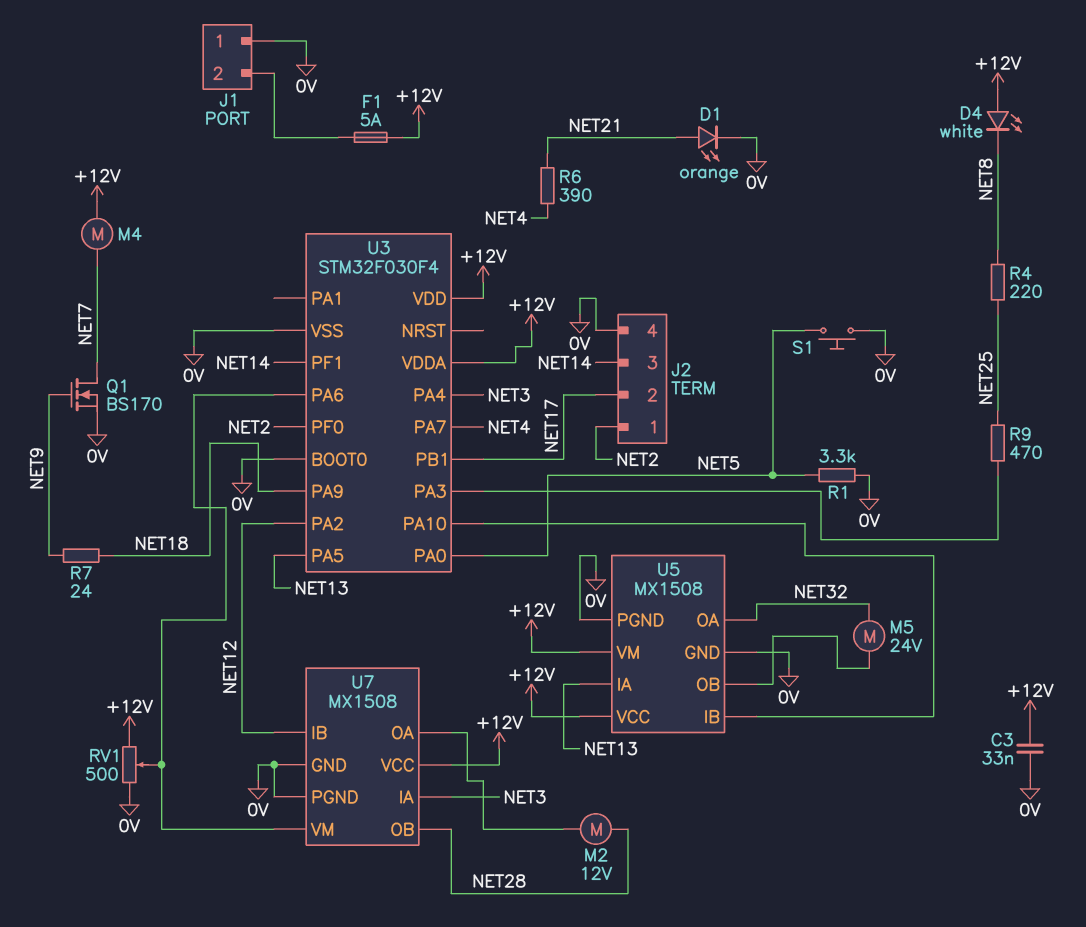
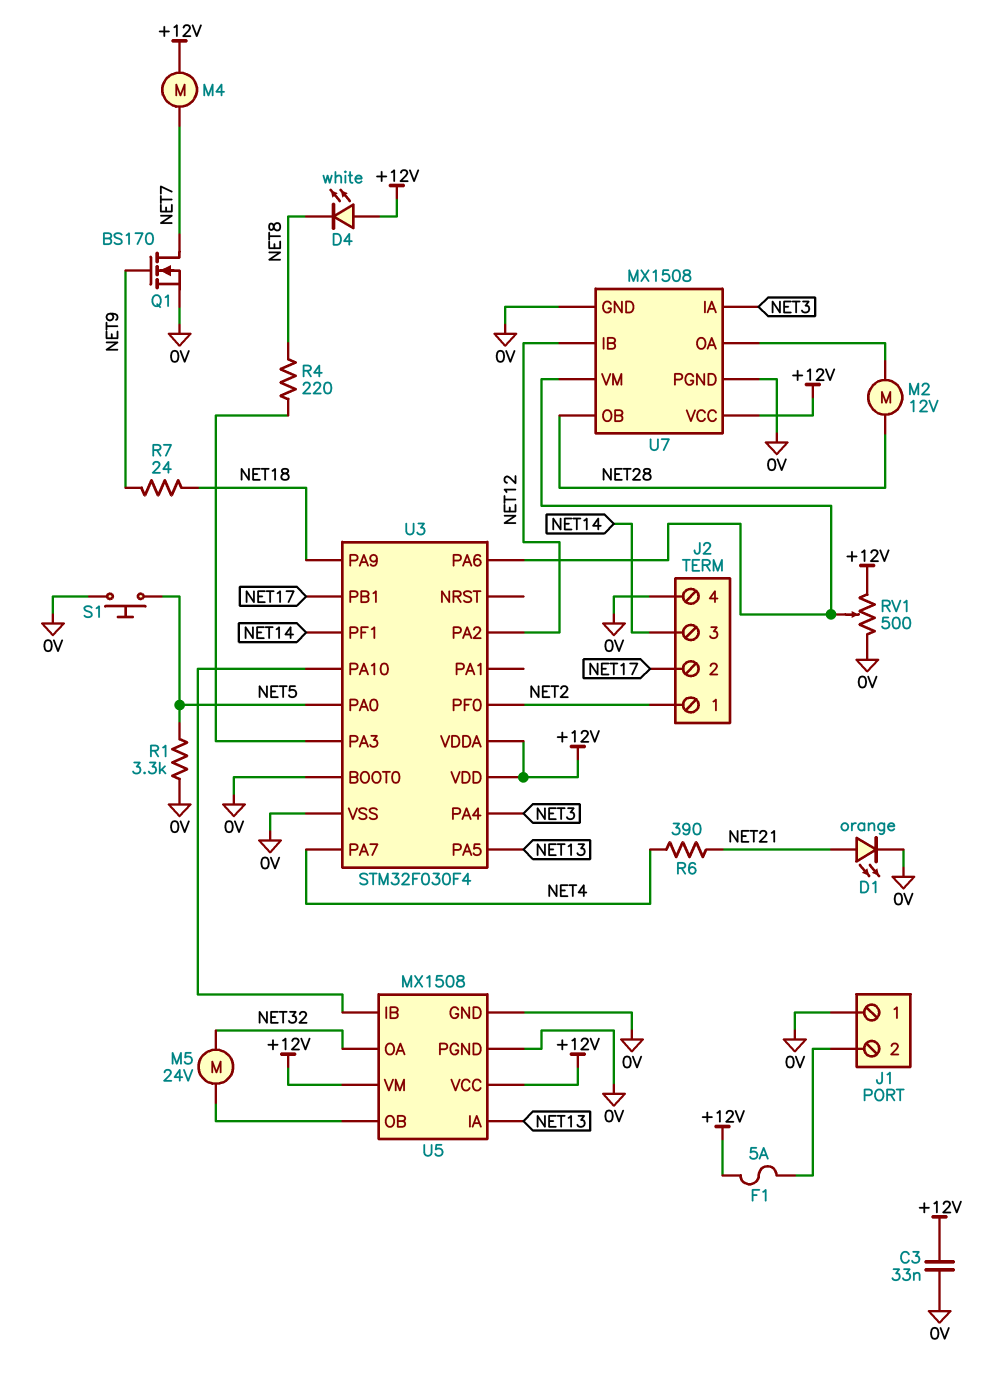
R4: 220 (NET8, NET25) -> 220 (NET8, U3/PA3)
R9: 470 (NET25, U3/PA3) -> none

